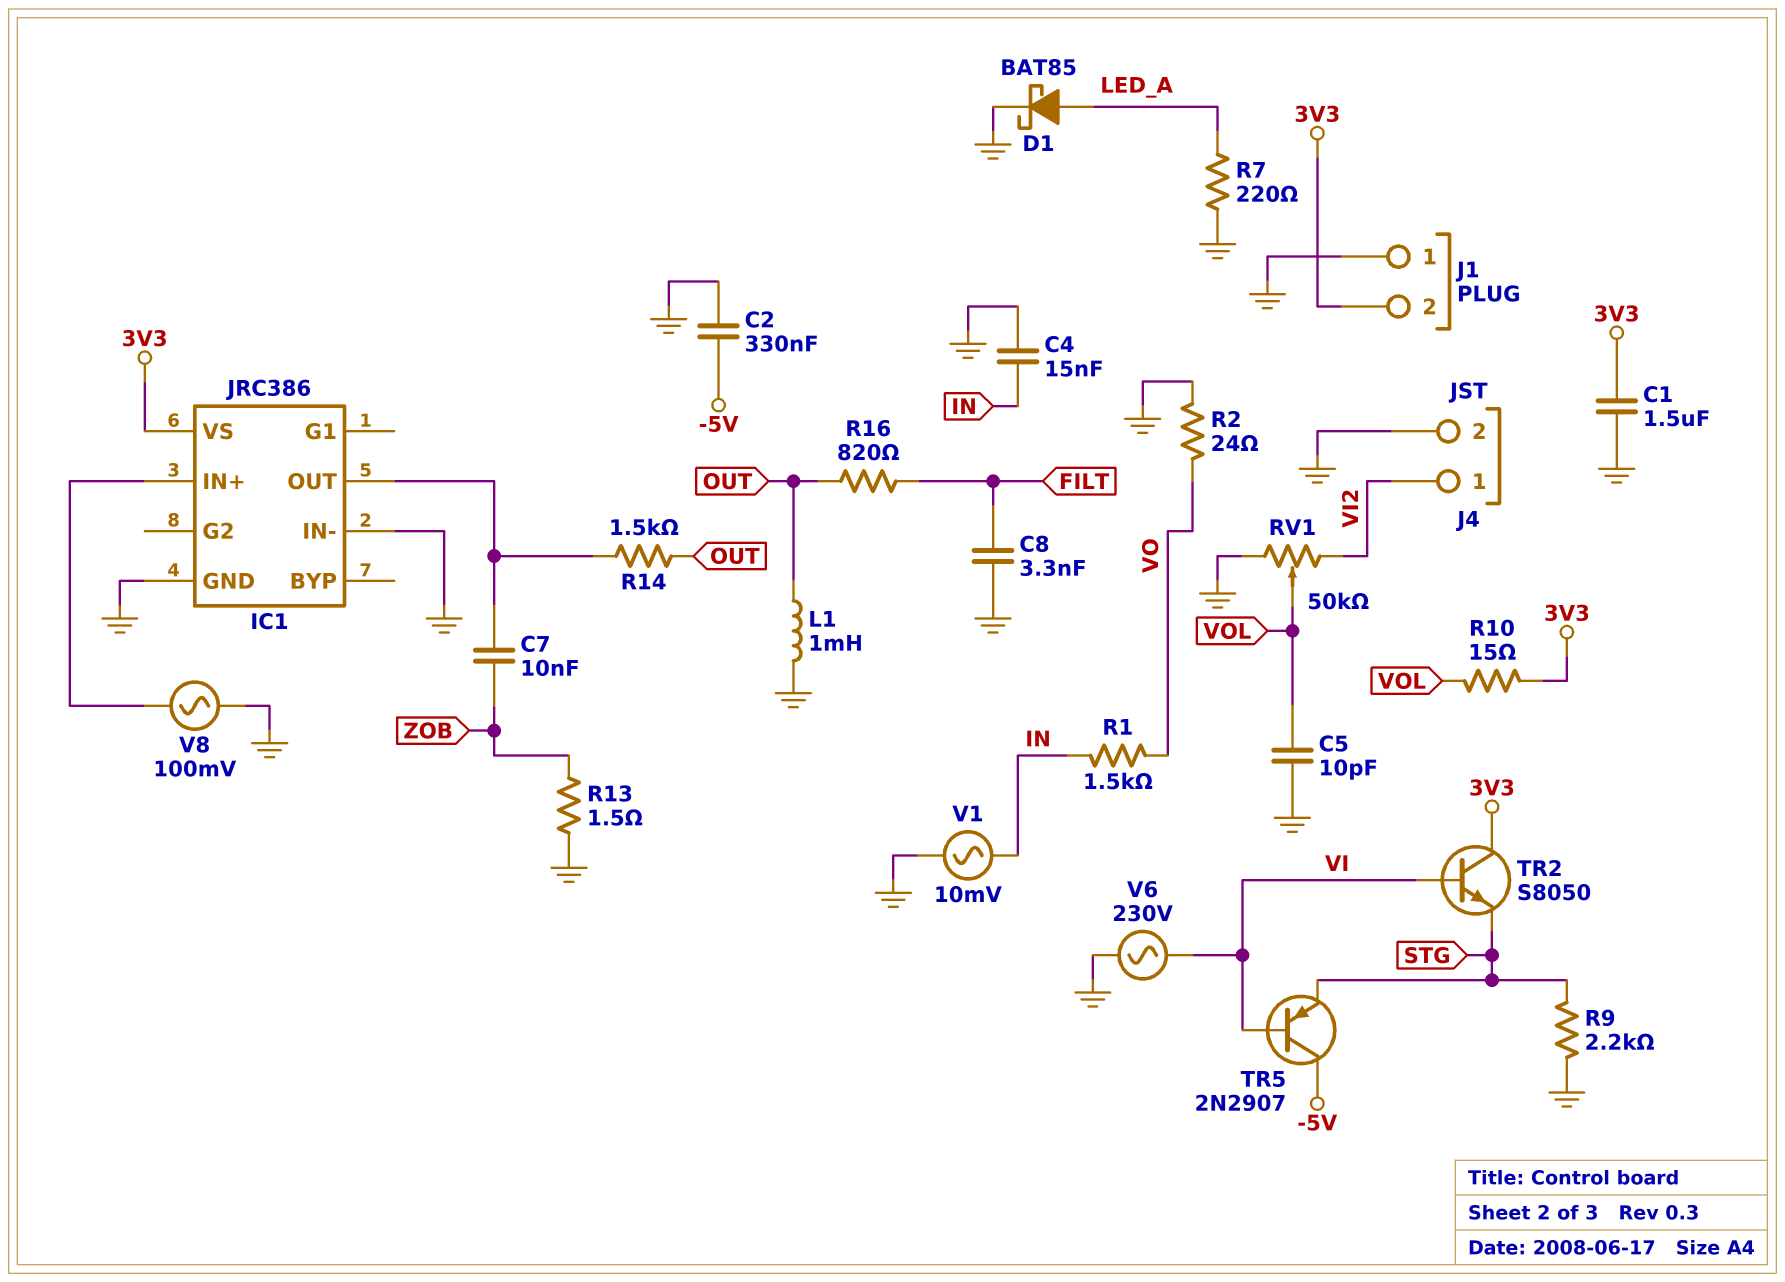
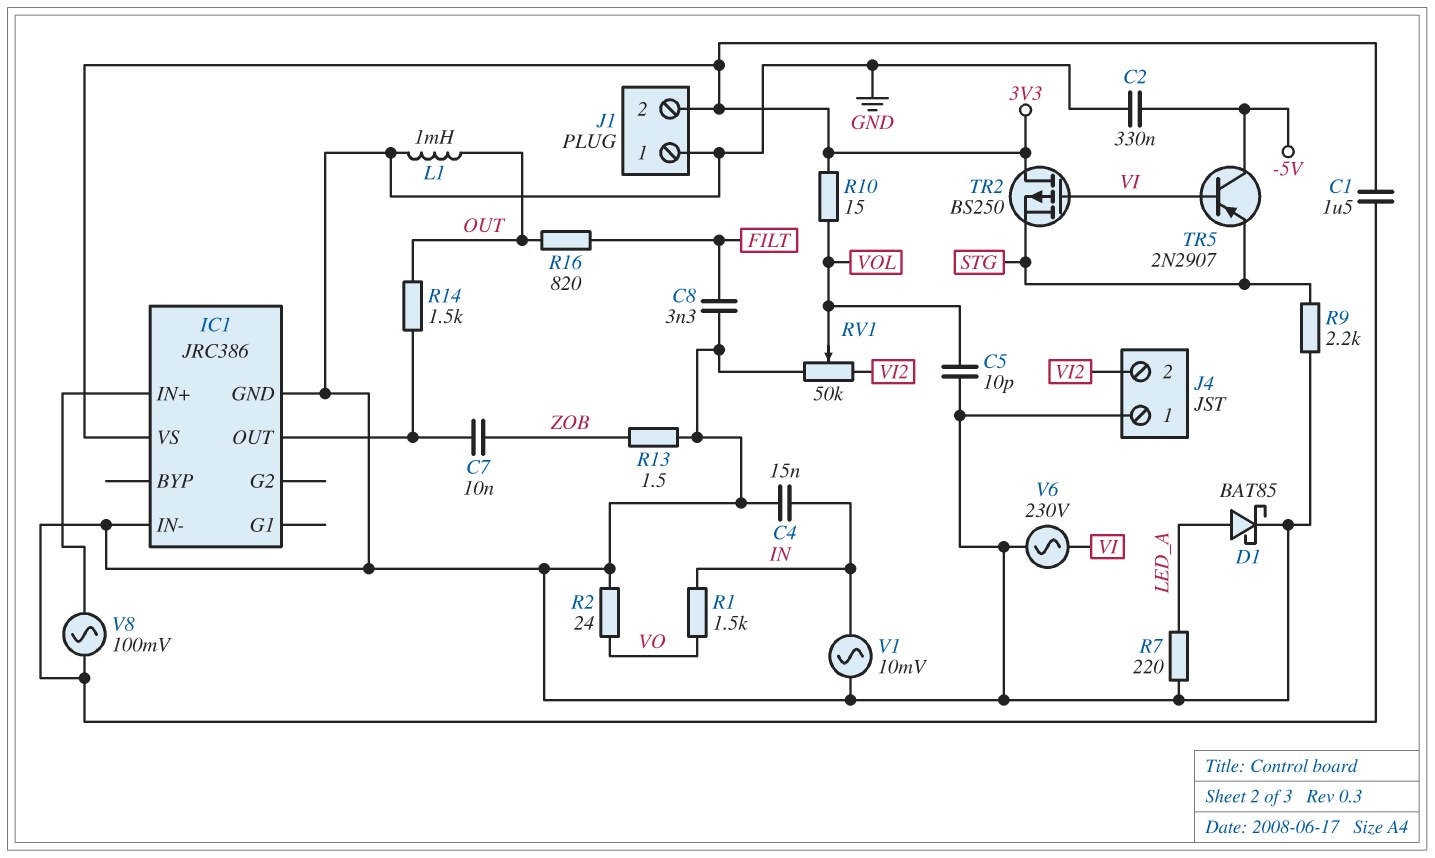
J4 pin 1: VI2 -> GND
J4 pin 2: GND -> VI2
TR2: NPN S8050 (B VI, C 3V3, E STG) -> PMOS BS250 (G VI, D 3V3, S STG)

